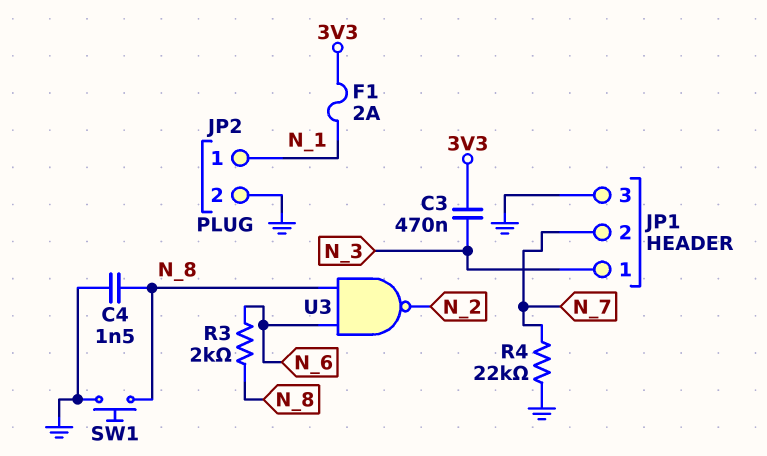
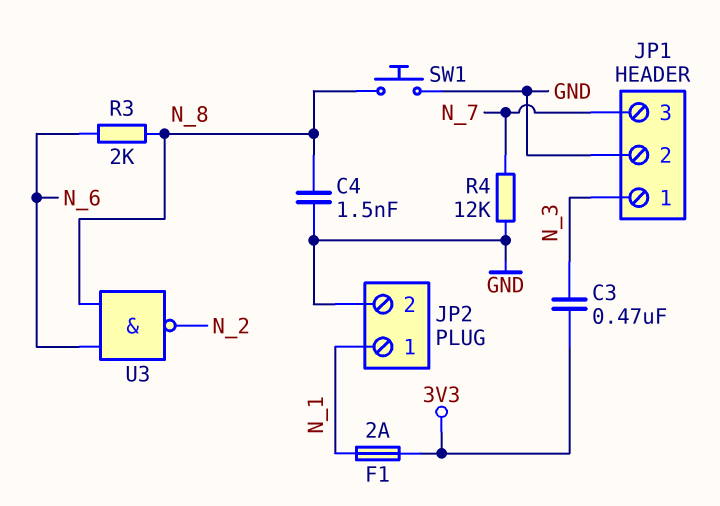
JP1 pin 2: N_7 -> GND
JP1 pin 3: GND -> N_7
R4: 22k (GND, N_7) -> 12k (GND, N_7)

